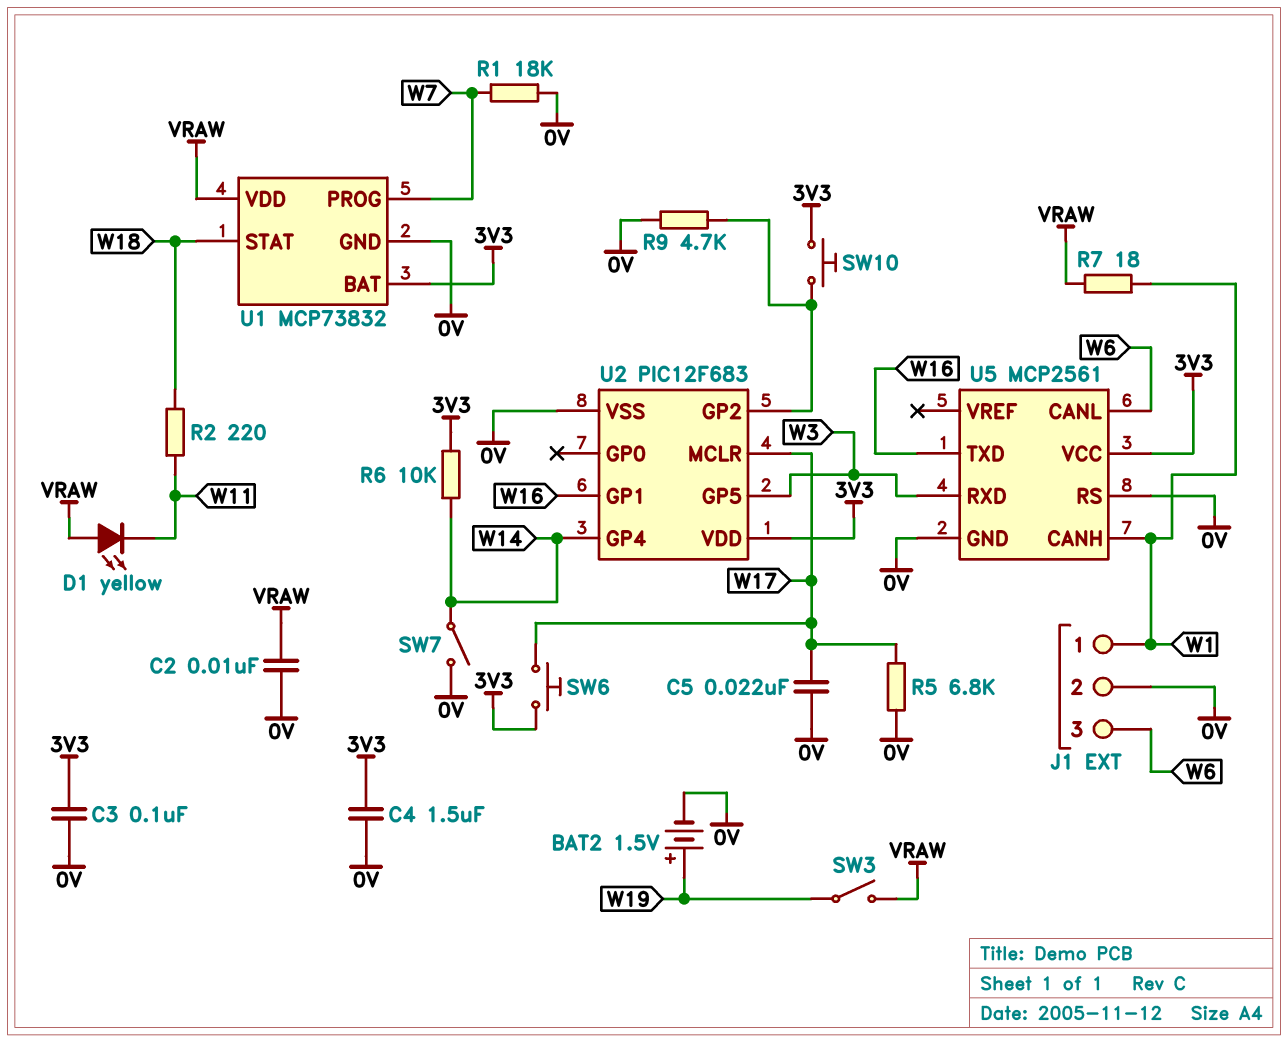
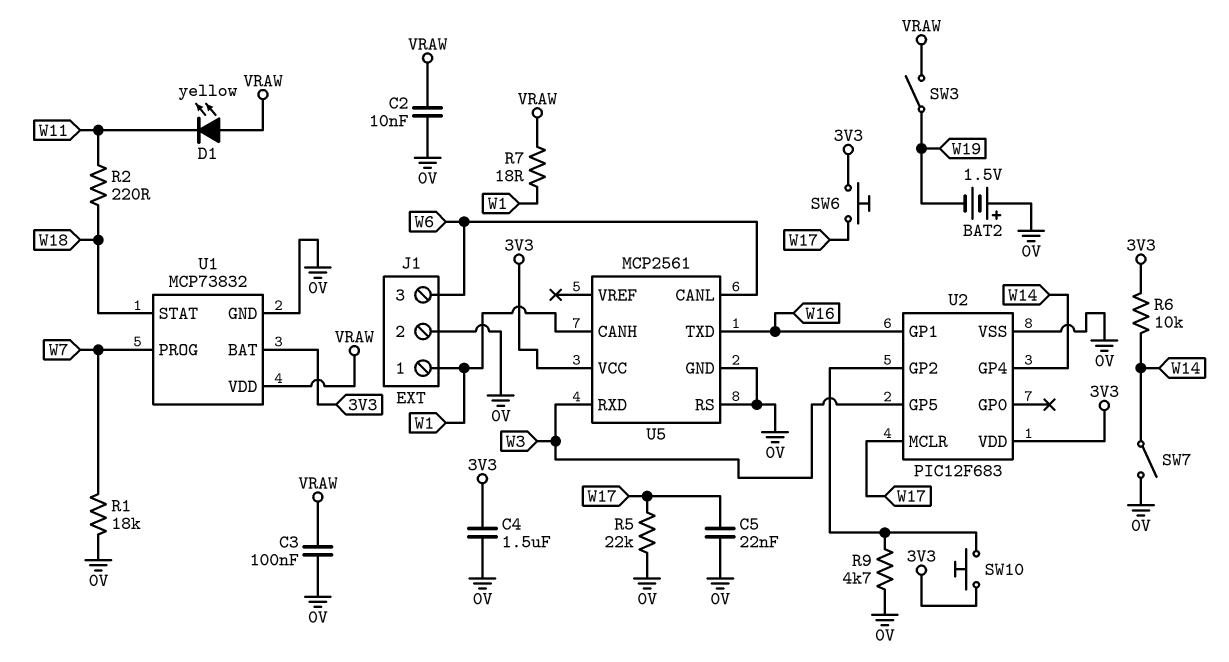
BAT2: 1.5V (plus W19, minus 0V) -> 1.5V (plus 0V, minus W19)
C3: 100nF (0V, 3V3) -> 100nF (0V, VRAW)
R5: 6.8k (0V, W17) -> 22k (0V, W17)

